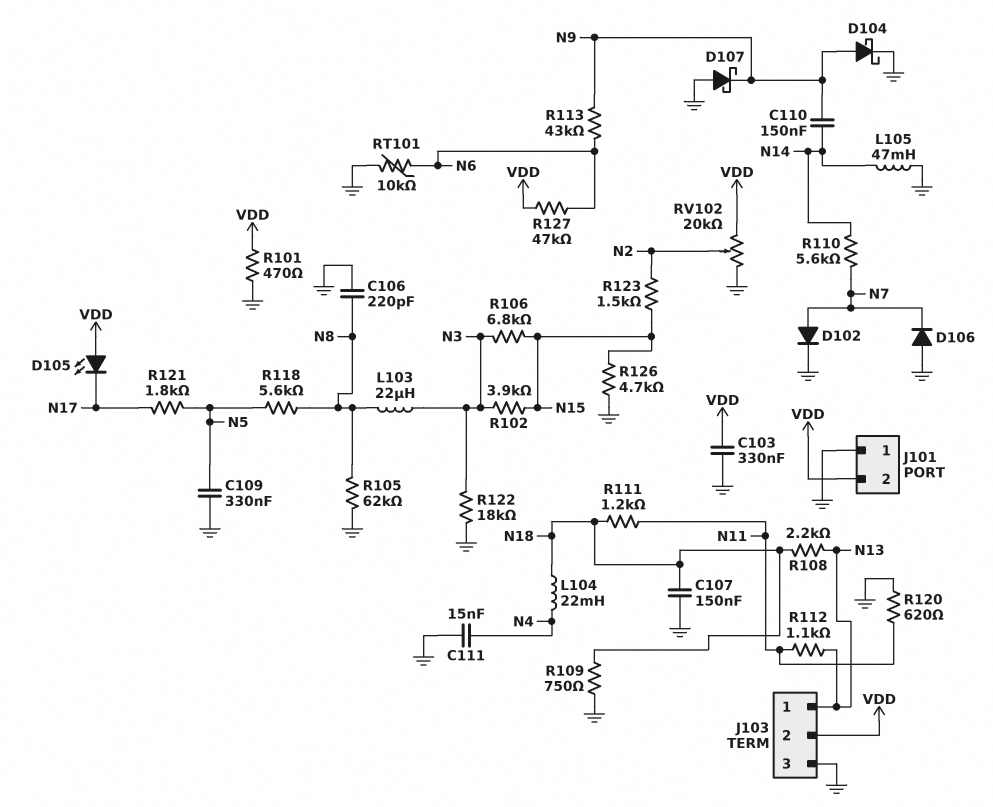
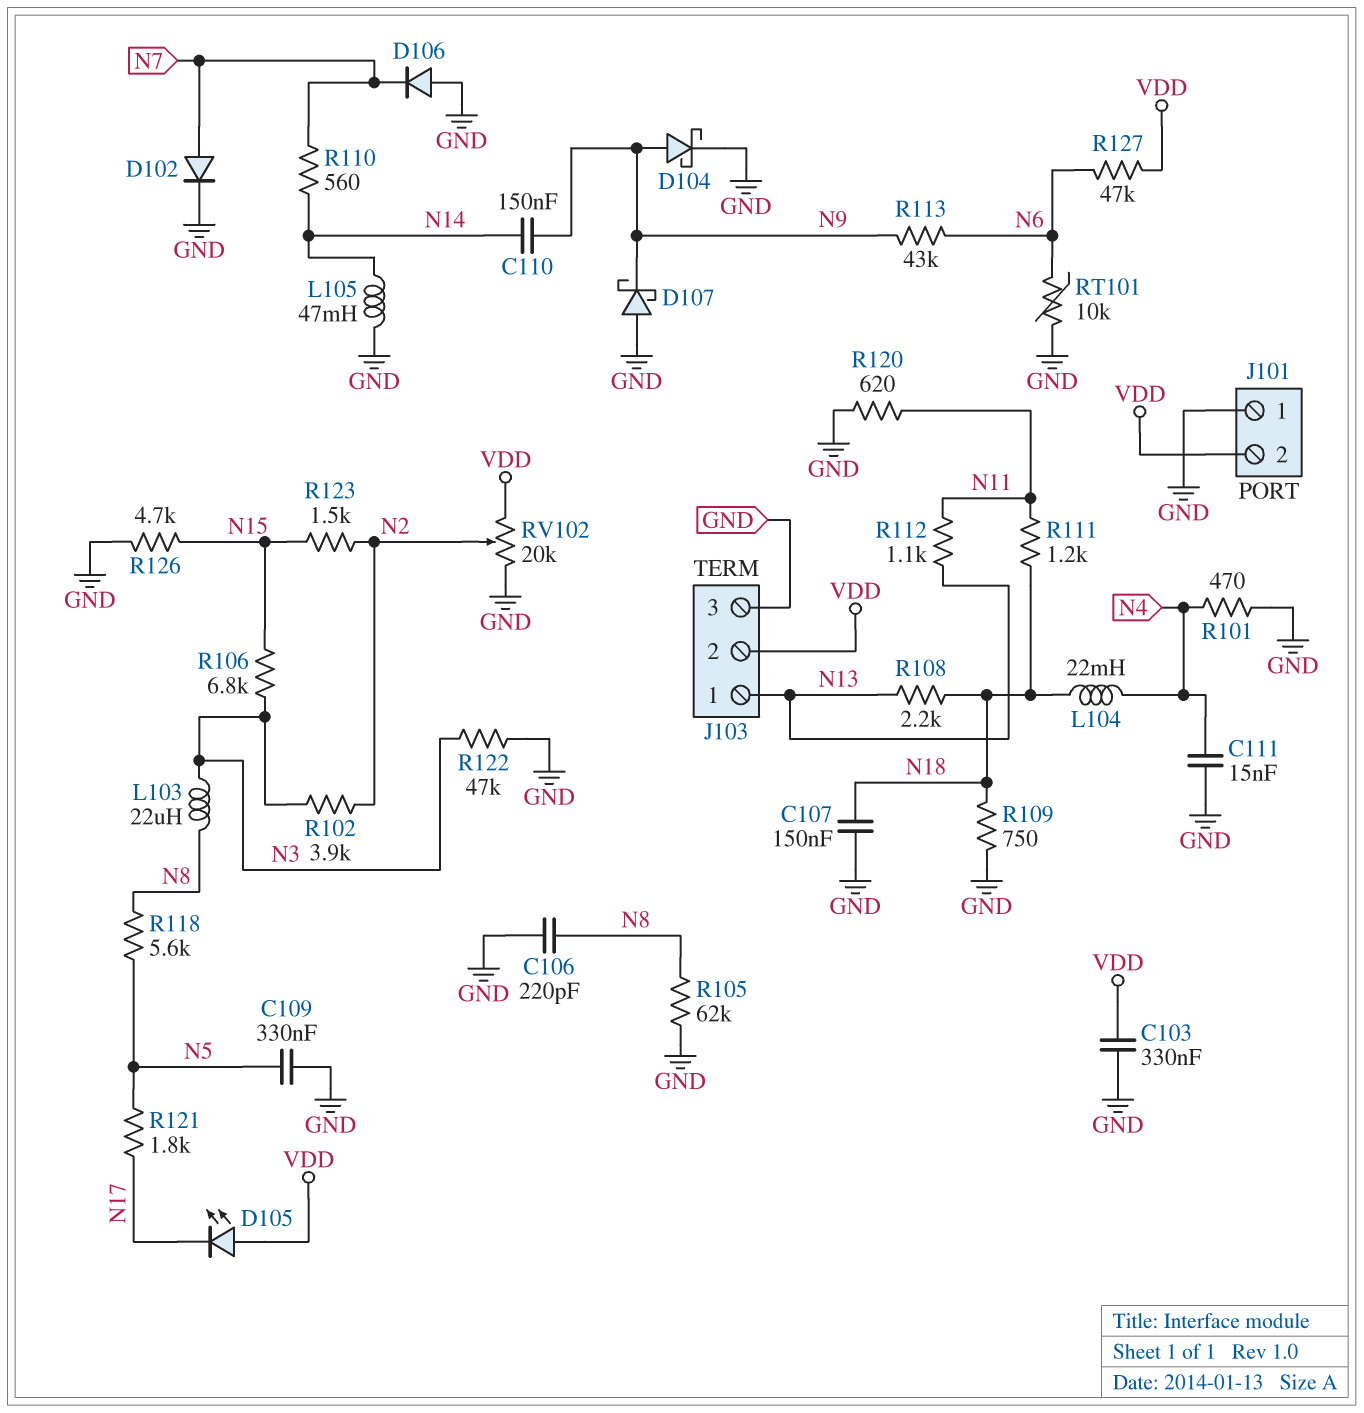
R101: 470 (GND, VDD) -> 470 (GND, N4)
R102: 3.9k (N3, N15) -> 3.9k (N2, N3)
R110: 5.6k (N7, N14) -> 560 (N7, N14)
R122: 18k (GND, N3) -> 47k (GND, N3)

